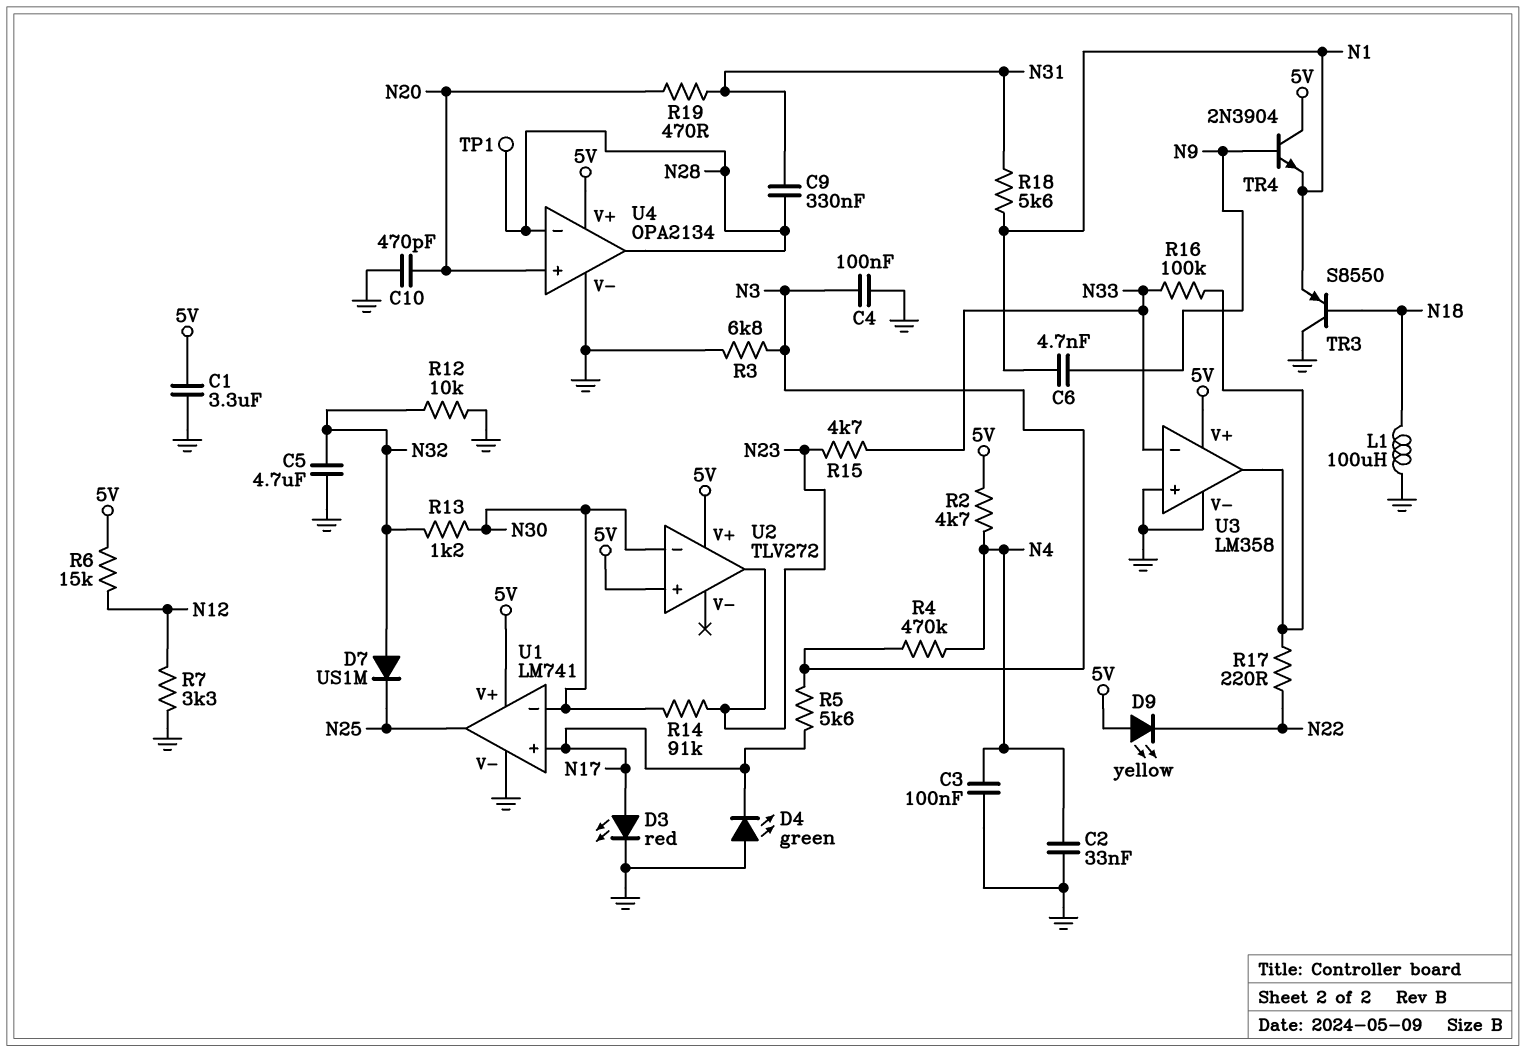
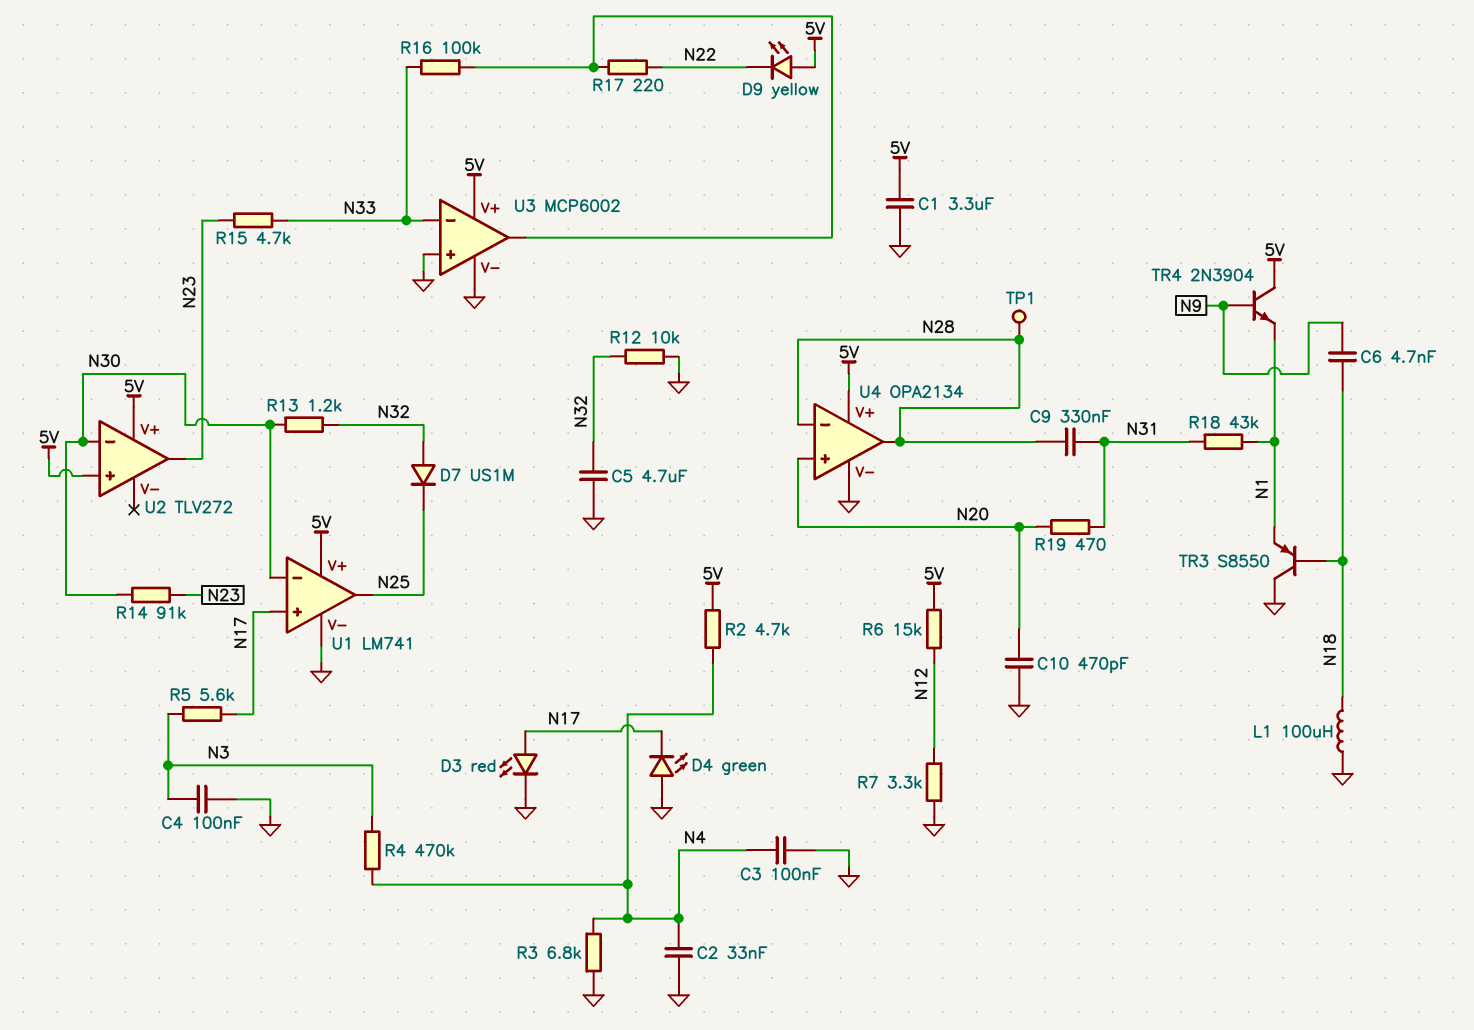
C6: 4.7nF (N1, N9) -> 4.7nF (N9, N18)
R3: 6.8k (GND, N3) -> 6.8k (GND, N4)
R18: 5.6k (N1, N31) -> 43k (N1, N31)
U3: LM358 -> MCP6002

